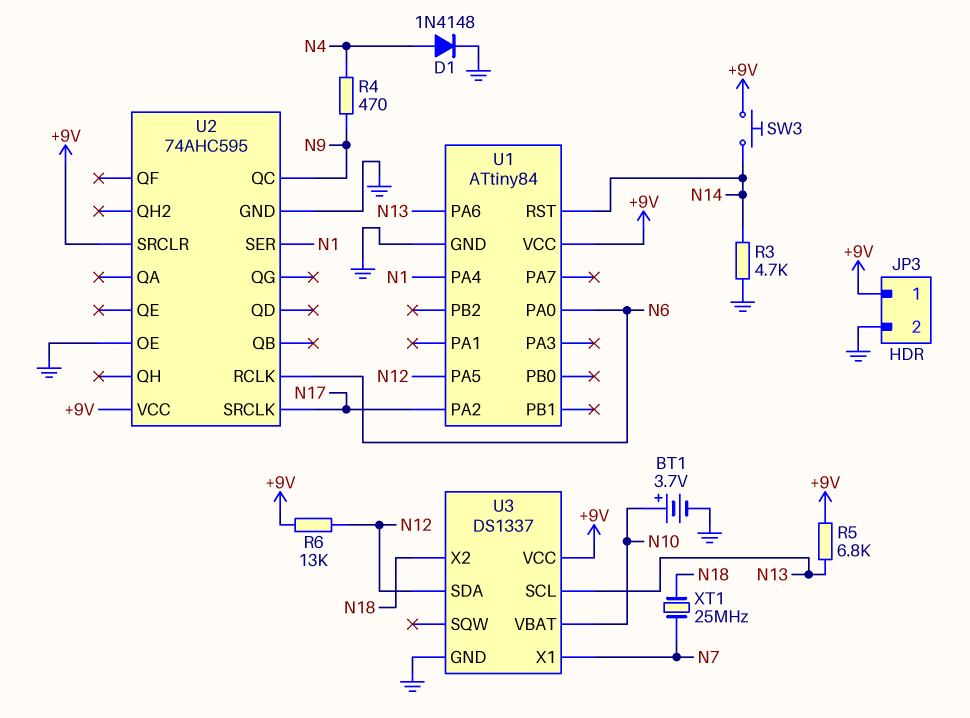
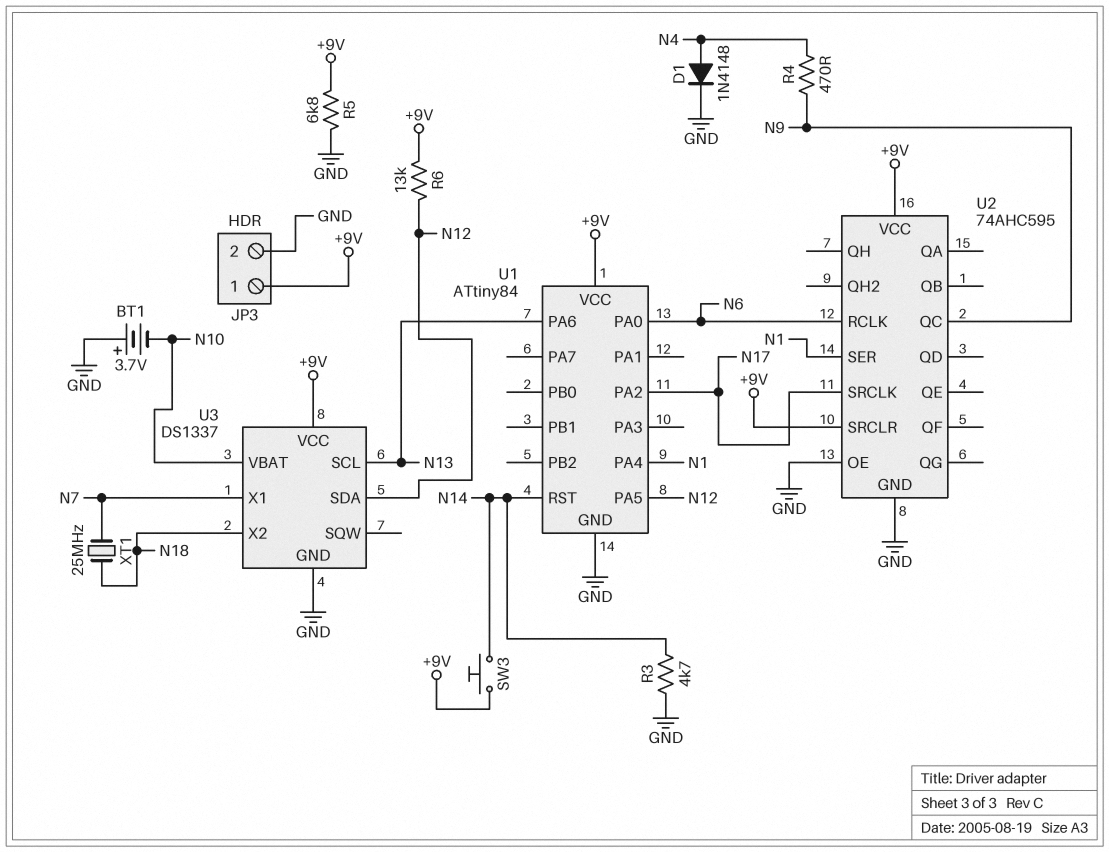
BT1: 3.7V (plus N10, minus GND) -> 3.7V (plus GND, minus N10)
R5: 6.8k (+9V, N13) -> 6.8k (+9V, GND)

